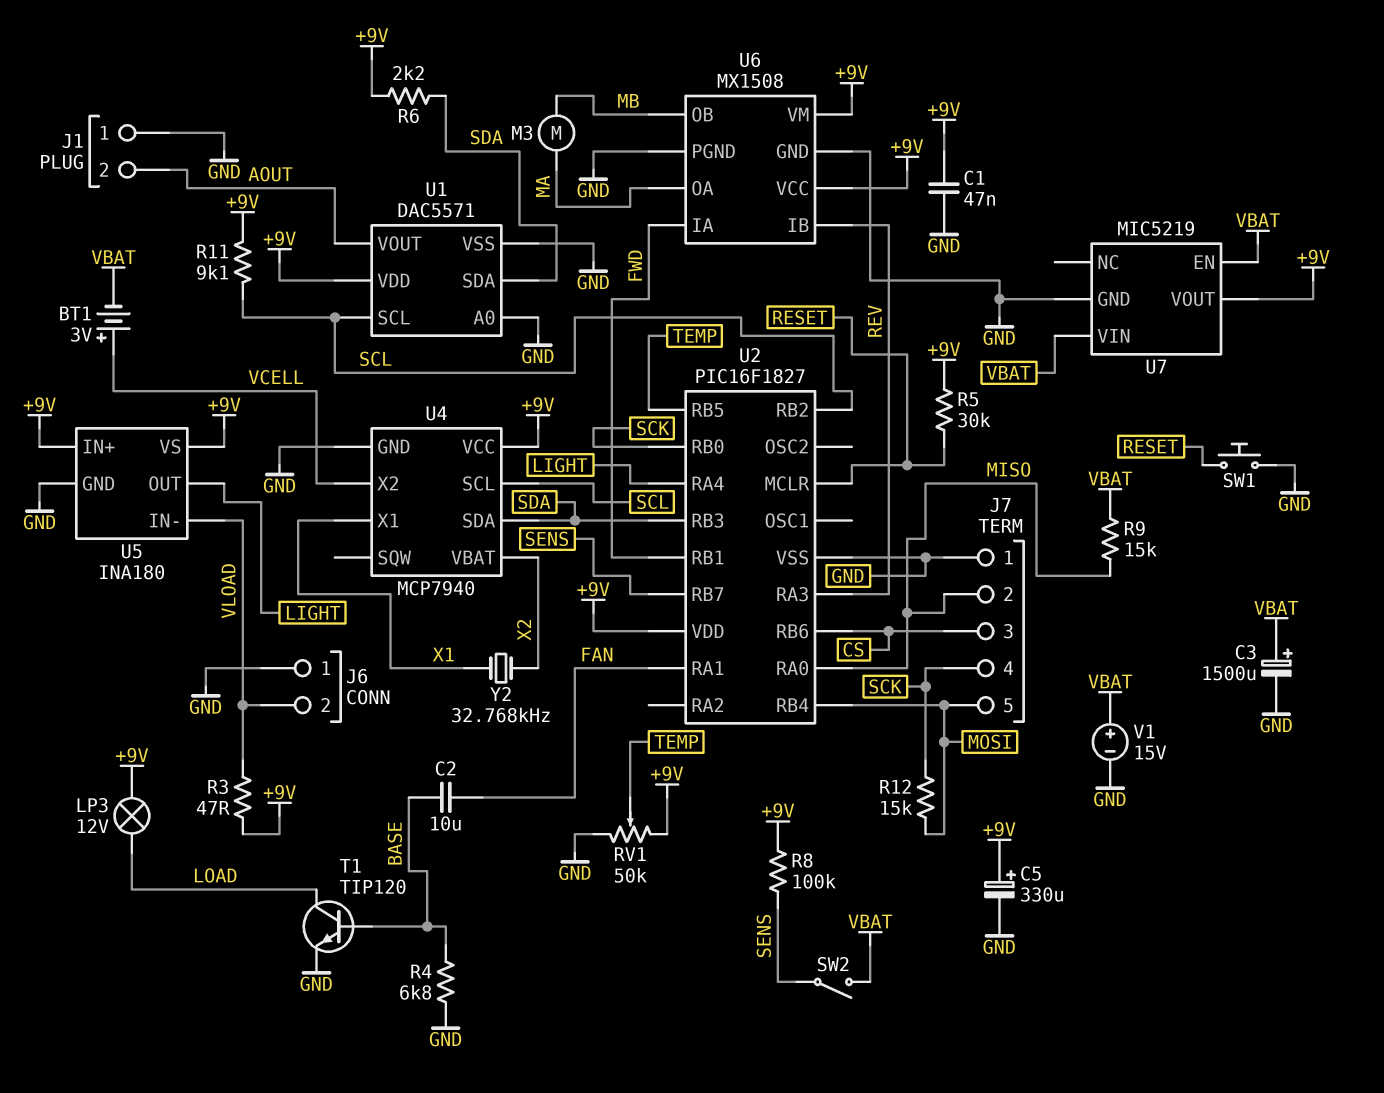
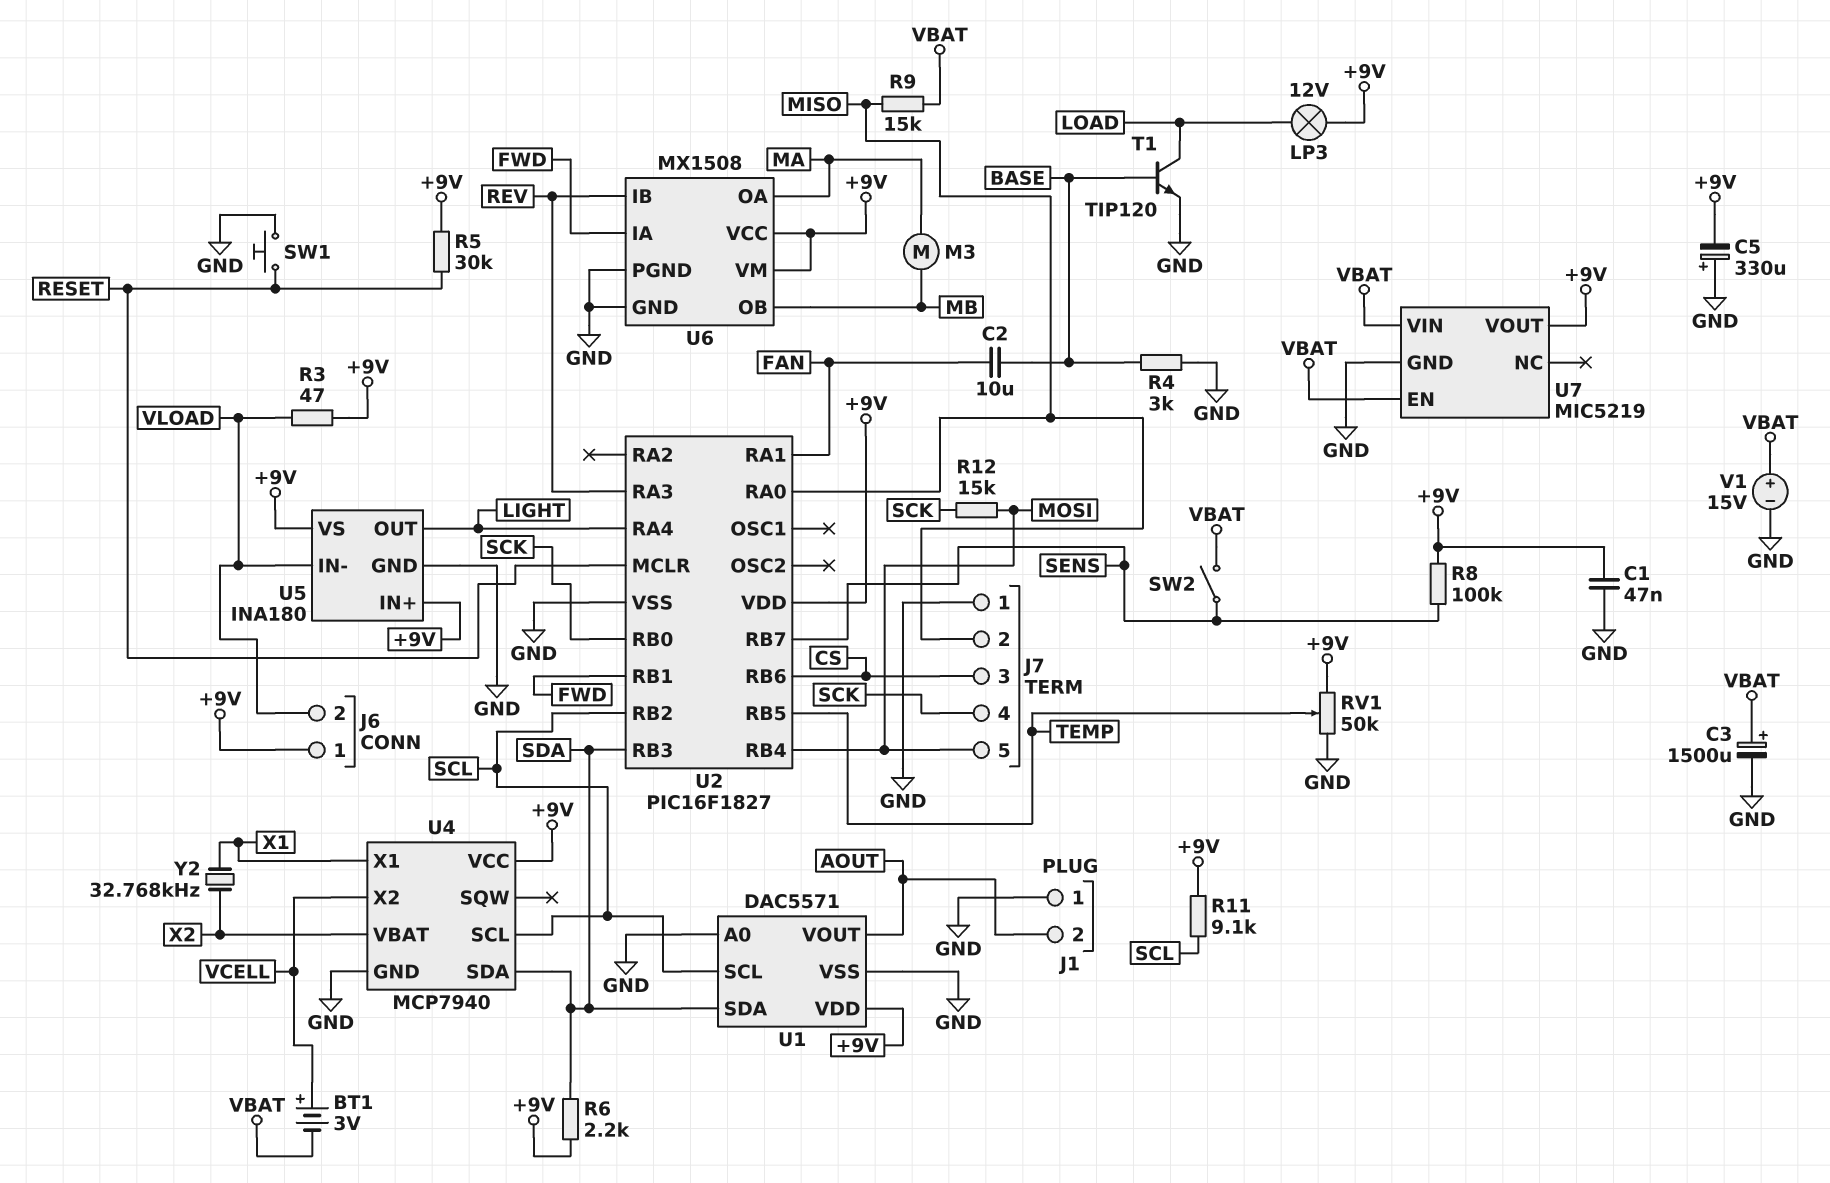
C5: 330uF (plus +9V, minus GND) -> 330uF (plus GND, minus +9V)
J6 pin 1: GND -> +9V
R4: 6.8k (BASE, GND) -> 3k (BASE, GND)

